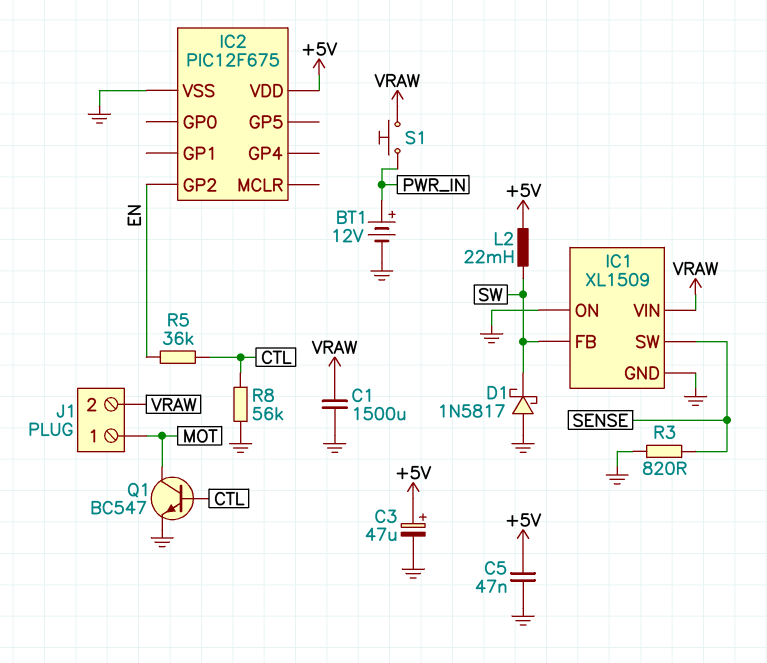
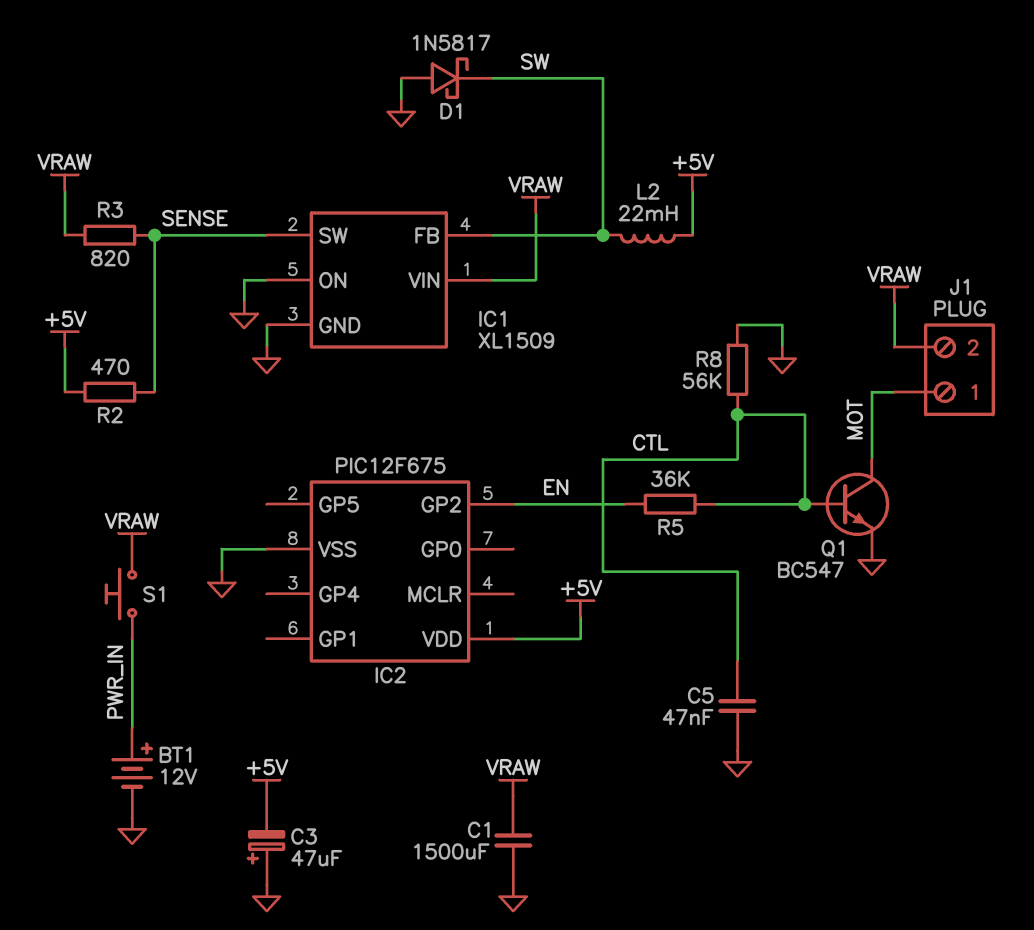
C3: 47uF (plus +5V, minus GND) -> 47uF (plus GND, minus +5V)
C5: 47nF (+5V, GND) -> 47nF (CTL, GND)
R2: none -> 470 (+5V, SENSE)
R3: 820 (GND, SENSE) -> 820 (SENSE, VRAW)

